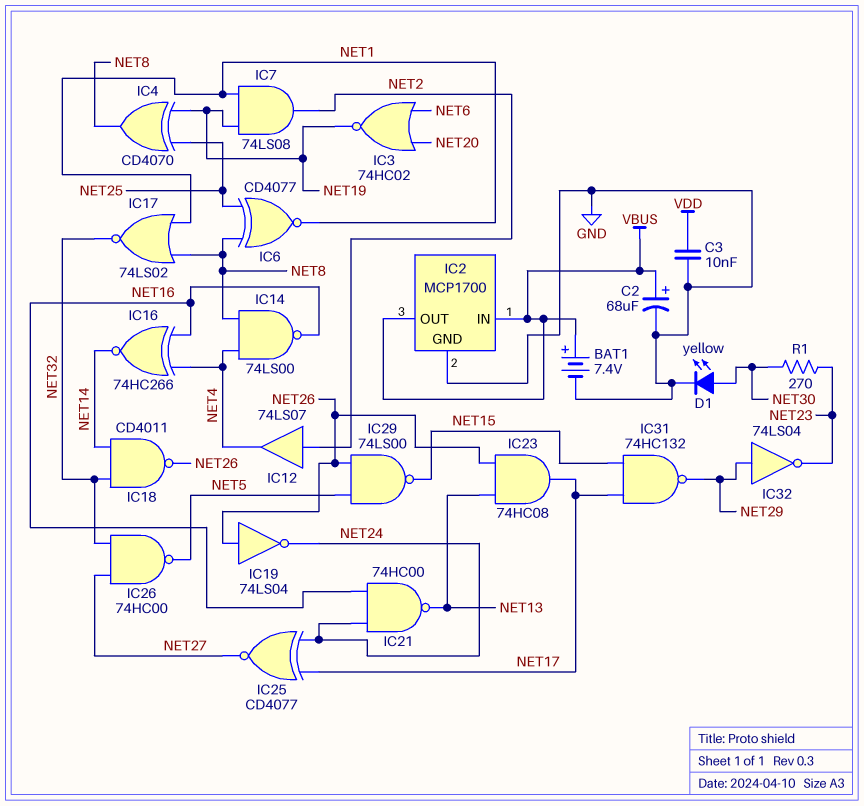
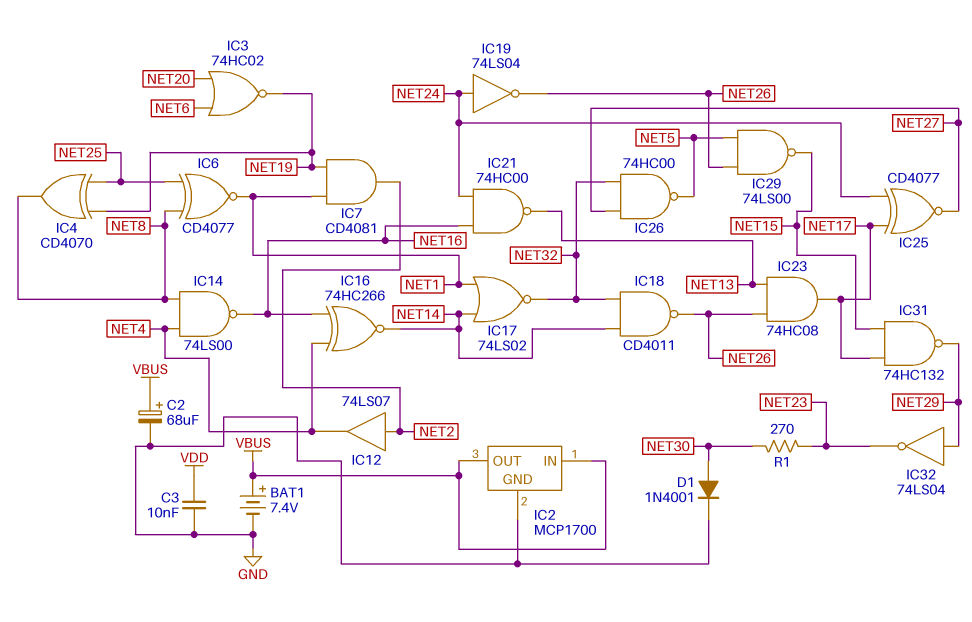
D1: LED yellow (A NET30, K GND) -> diode 1N4001 (A NET30, K GND)
IC7: AND 74LS08 (in NET1, in NET19, out NET2) -> AND CD4081 (in NET1, in NET19, out NET2)
IC17: NOR 74LS02 (in NET1, in NET8, out NET32) -> NOR 74LS02 (in NET1, in NET14, out NET32)
IC19: NOT 74LS04 (in NET26, out NET24) -> NOT 74LS04 (in NET24, out NET26)

